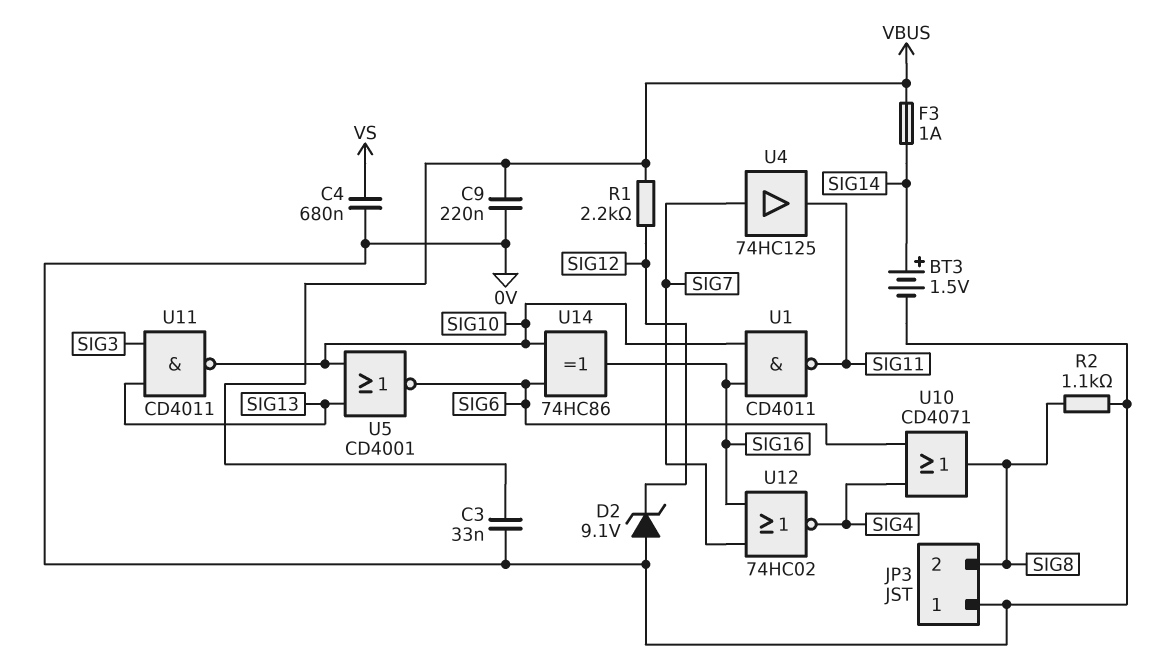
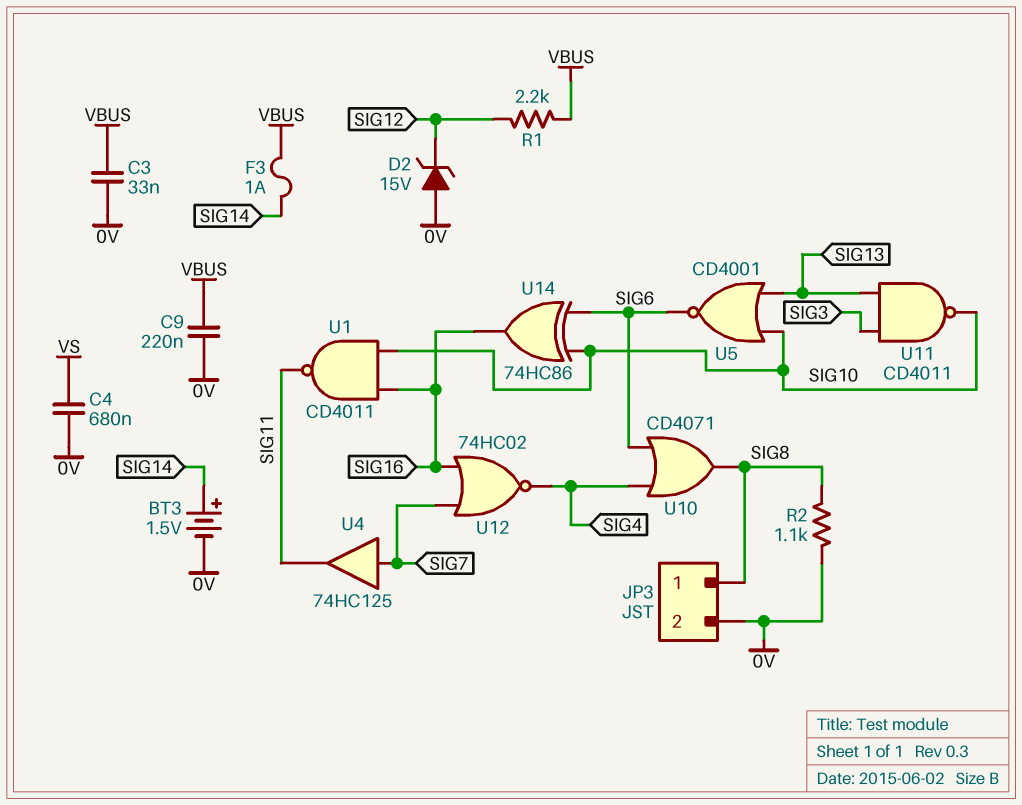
D2: zener 9.1V (A 0V, K SIG12) -> zener 15V (A 0V, K SIG12)
JP3 pin 1: 0V -> SIG8
JP3 pin 2: SIG8 -> 0V

